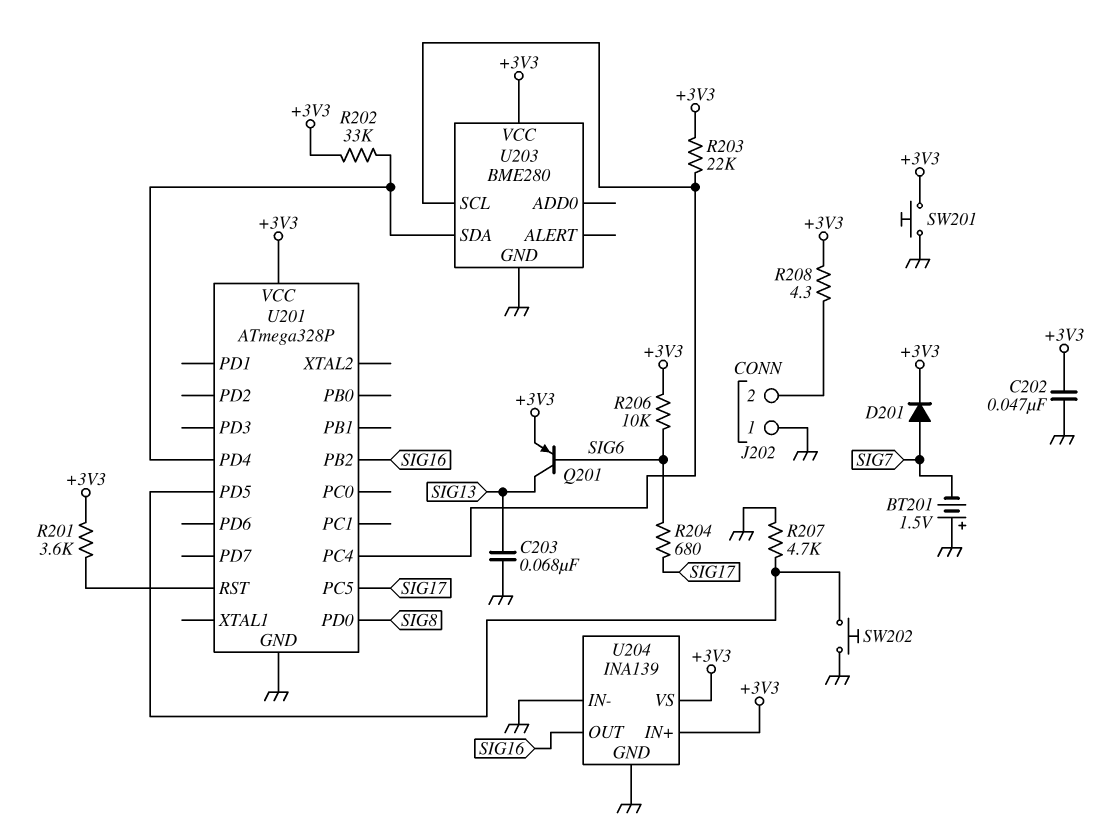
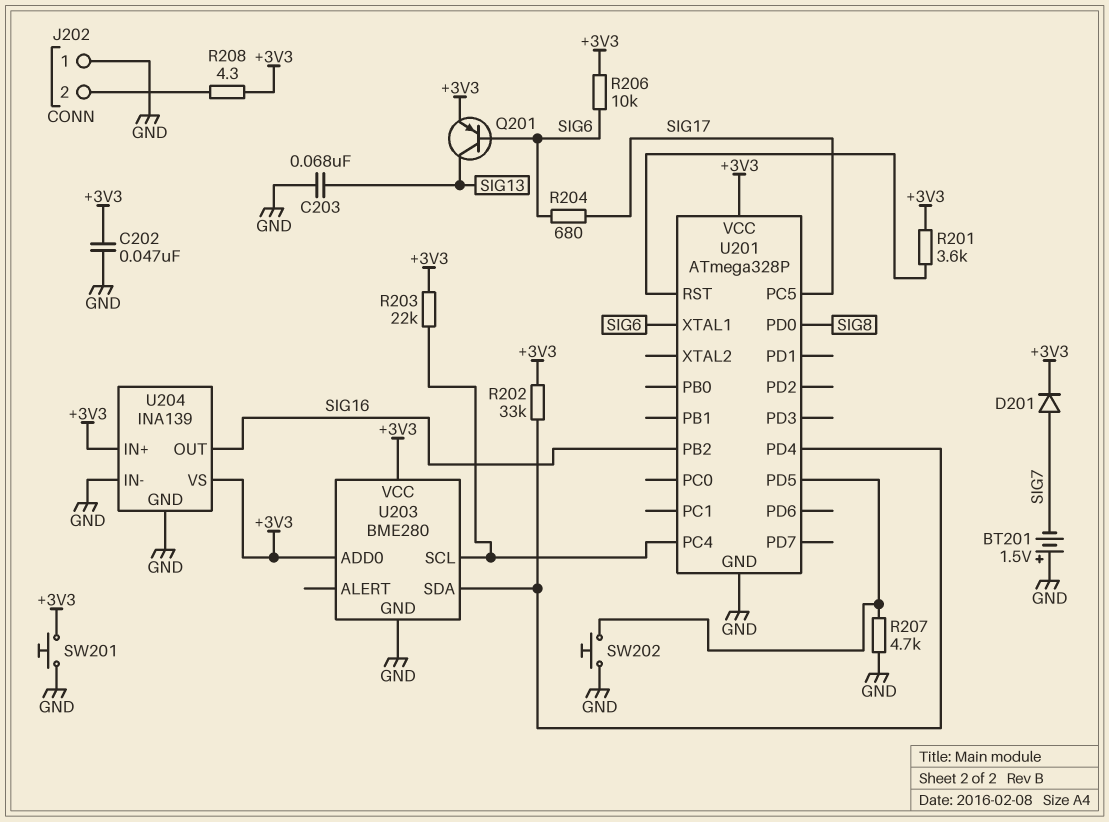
U201 pin XTAL1: none -> SIG6
U203 pin ADD0: none -> +3V3

